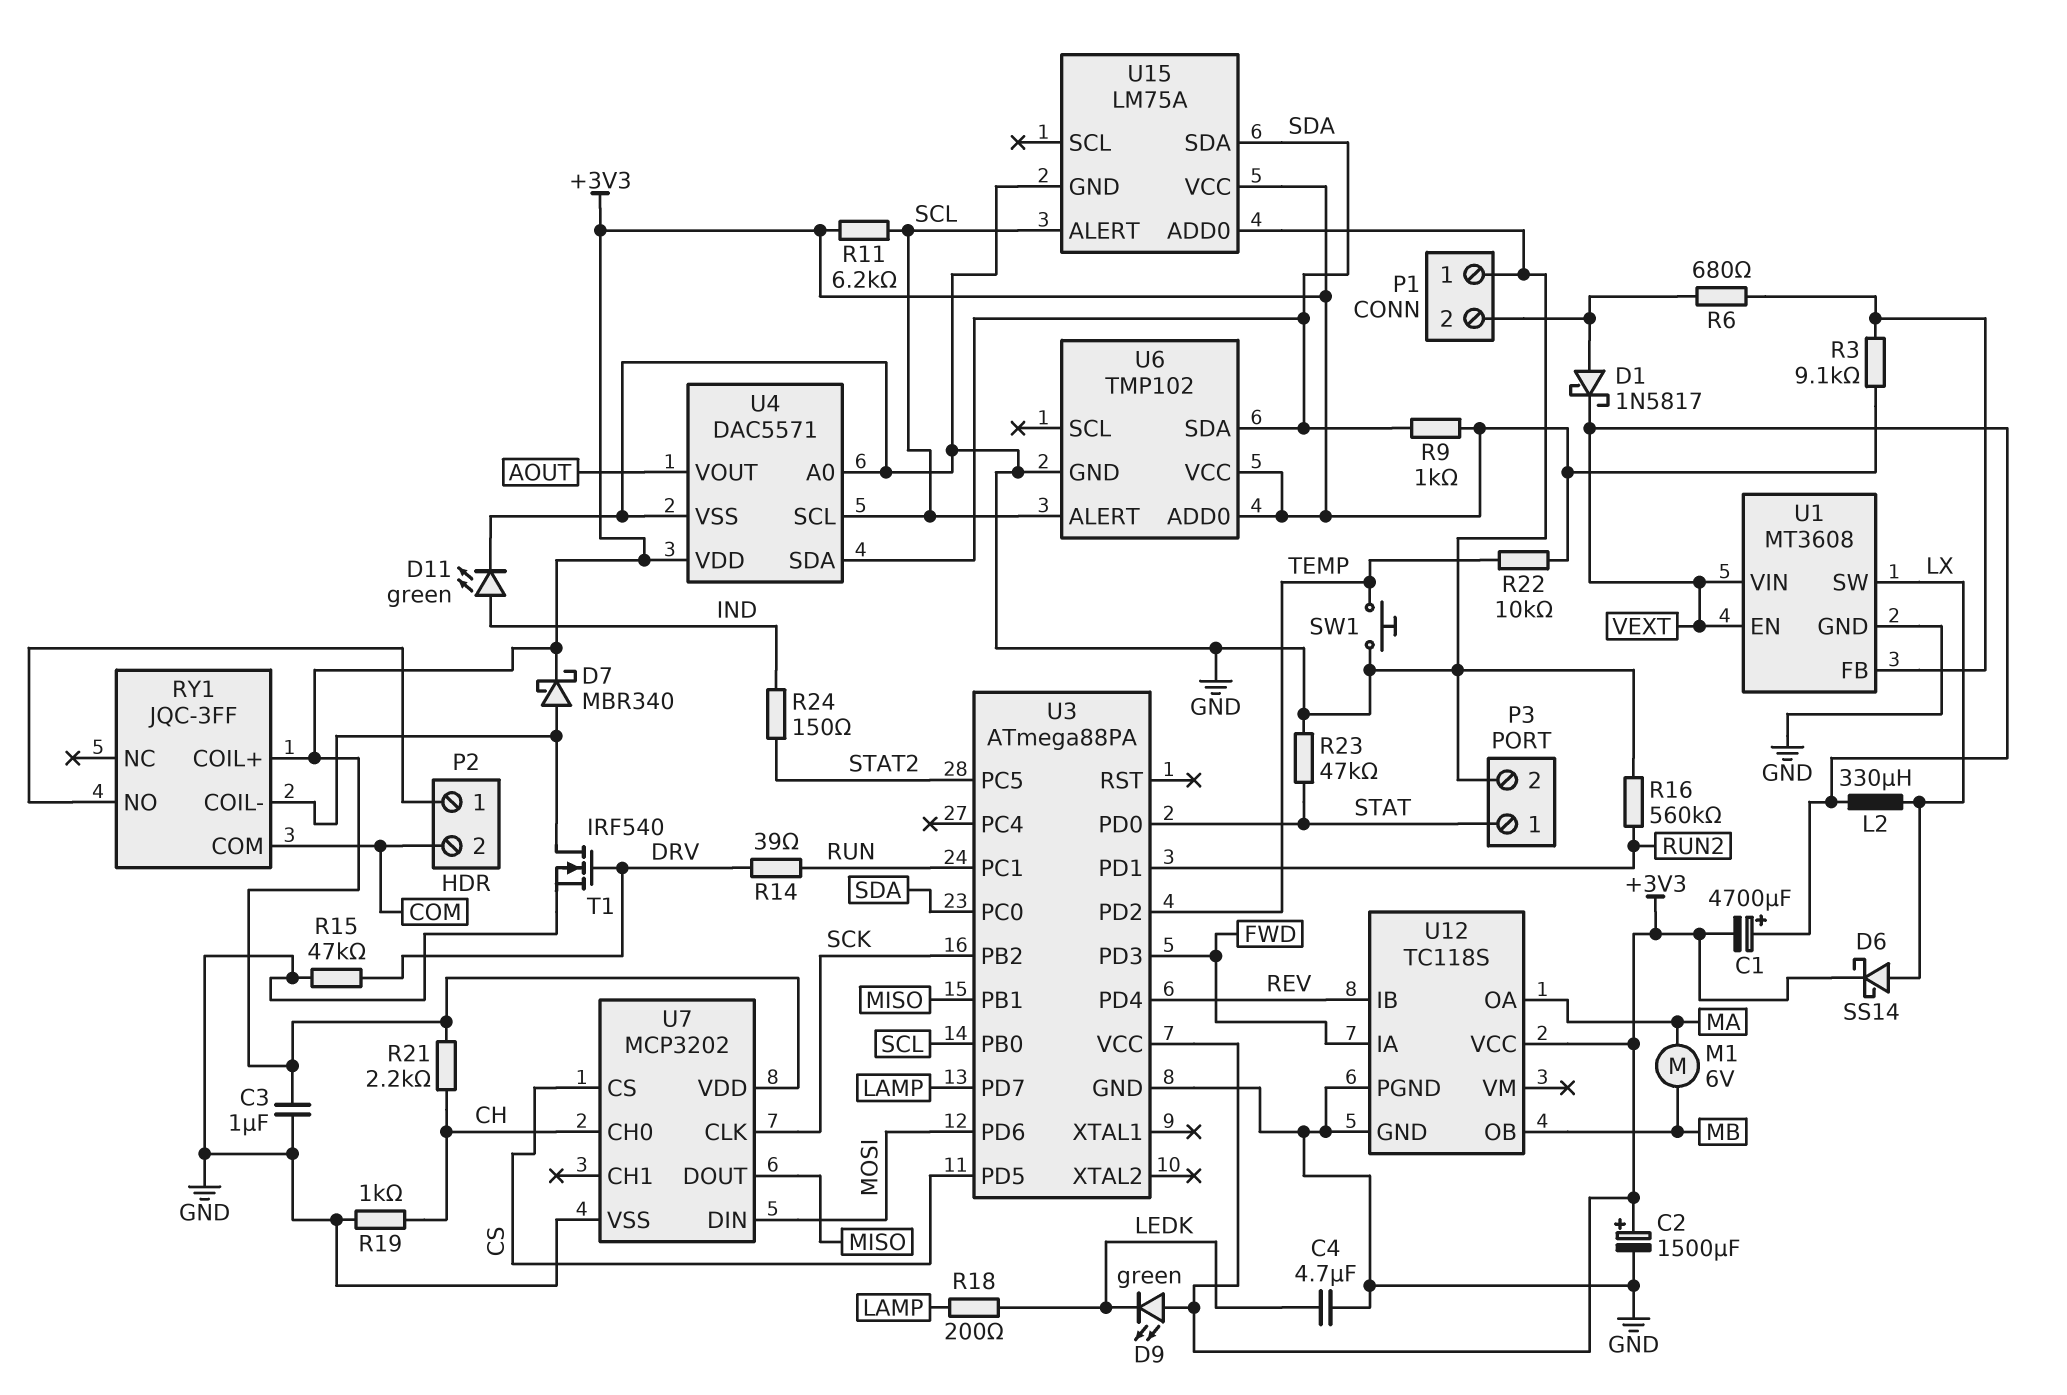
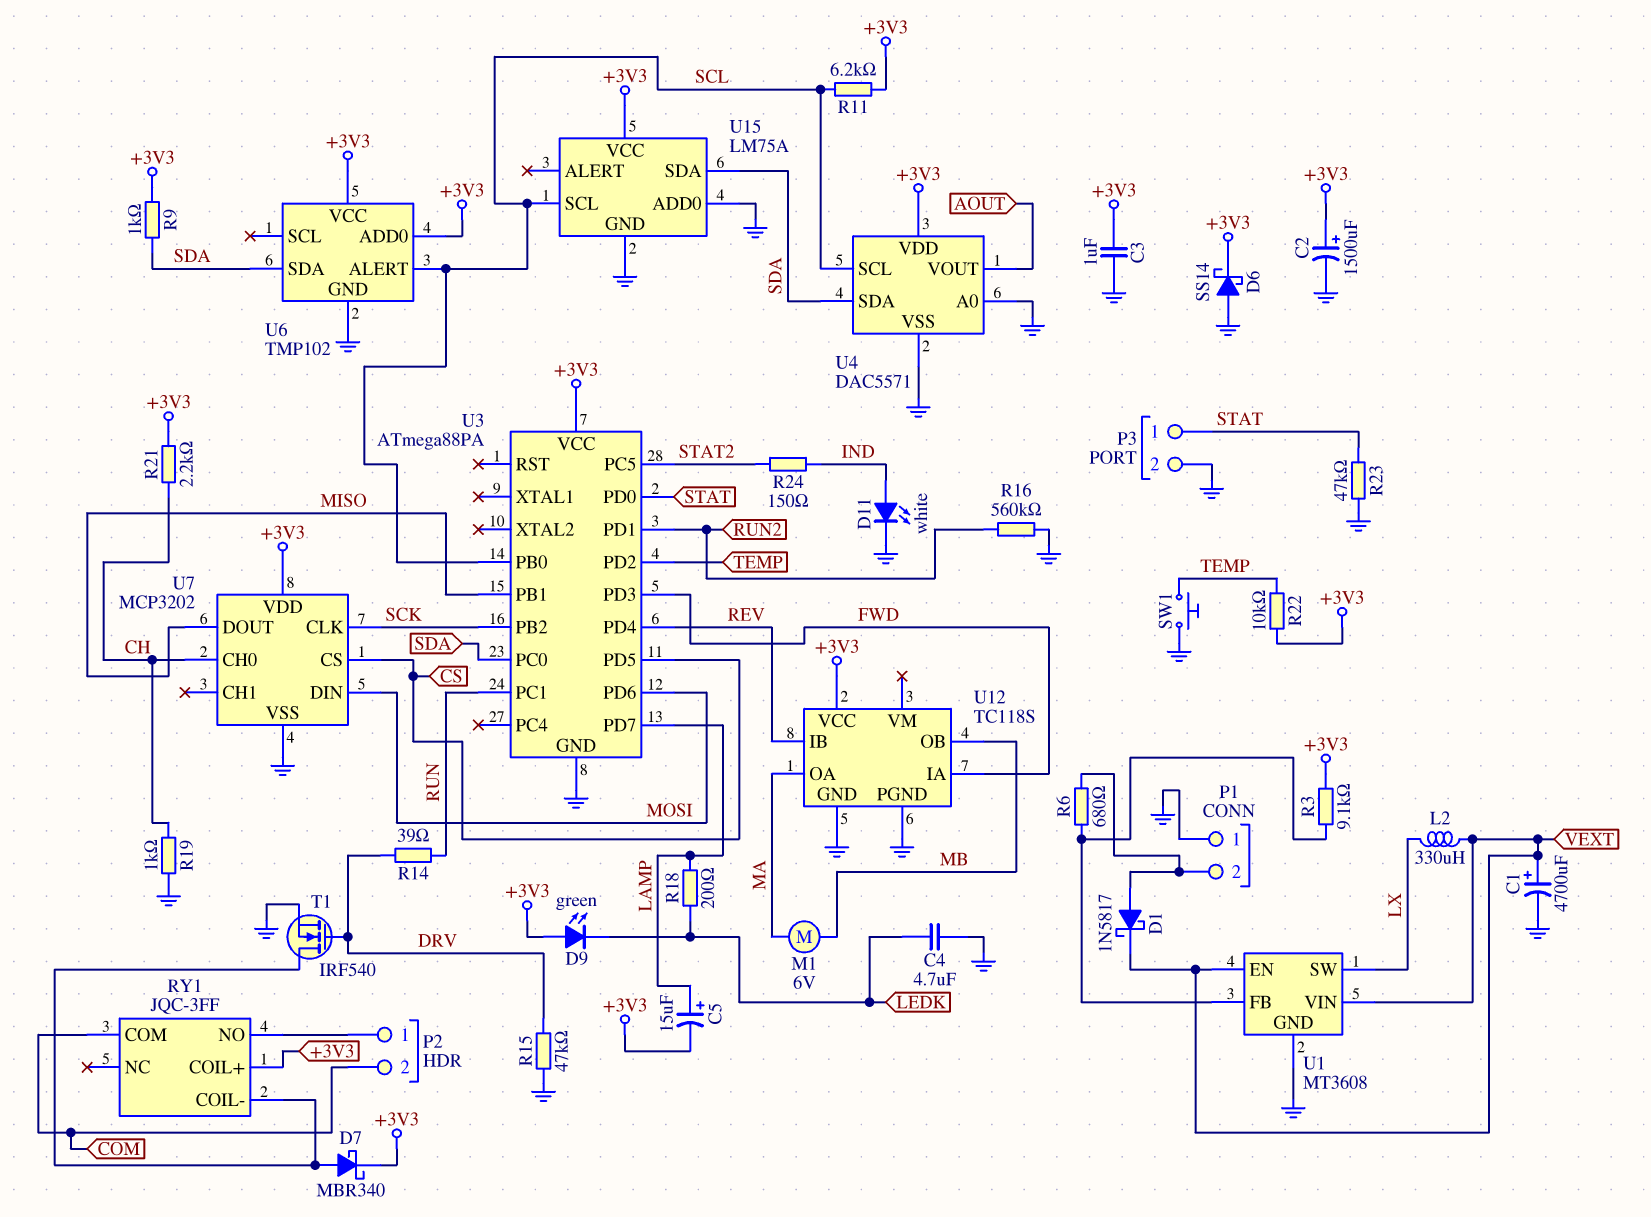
C1: 4700uF (plus VEXT, minus +3V3) -> 4700uF (plus VEXT, minus GND)
C5: none -> 15uF (plus LAMP, minus +3V3)
D6: schottky SS14 (A LX, K +3V3) -> schottky SS14 (A GND, K +3V3)
D11: LED green (A IND, K GND) -> LED white (A IND, K GND)
U15 pin ALERT: SCL -> none
U15 pin SCL: none -> SCL

